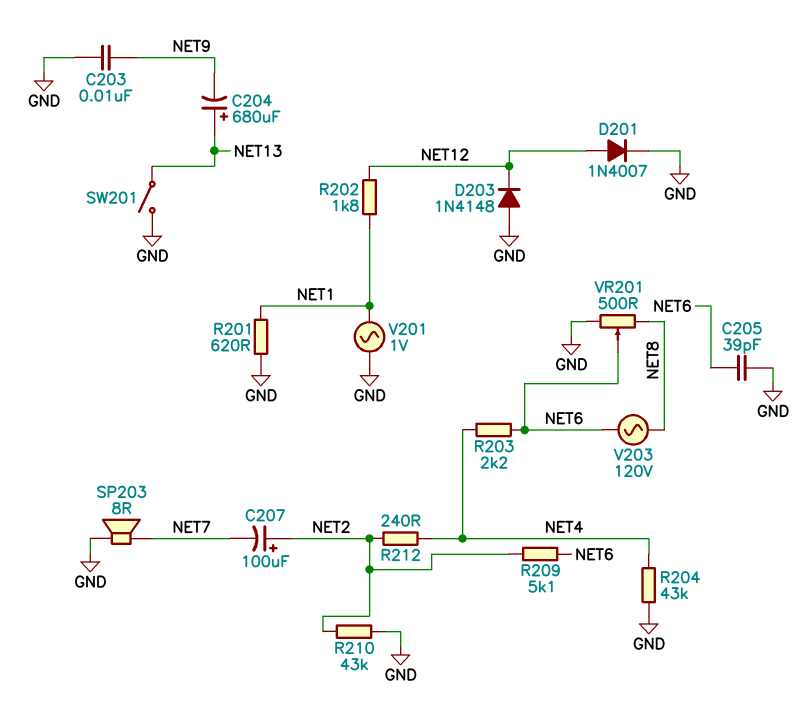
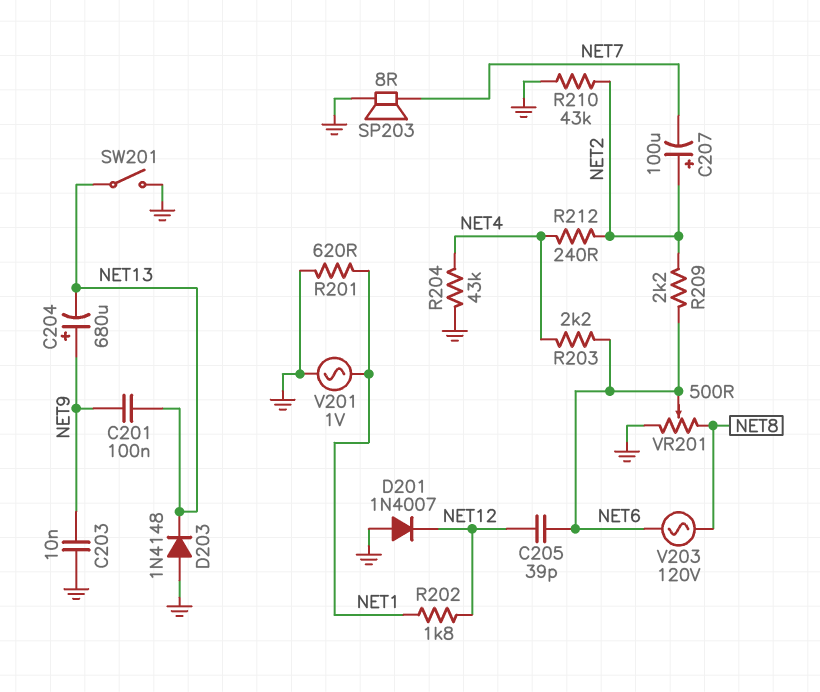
C201: none -> 100nF (NET9, NET13)
C204: 680uF (plus NET13, minus NET9) -> 680uF (plus NET9, minus NET13)
C205: 39pF (GND, NET6) -> 39pF (NET6, NET12)
D201: diode 1N4007 (A NET12, K GND) -> diode 1N4007 (A GND, K NET12)
D203: diode 1N4148 (A GND, K NET12) -> diode 1N4148 (A GND, K NET13)
R209: 5.1k (NET2, NET6) -> 2.2k (NET2, NET6)

